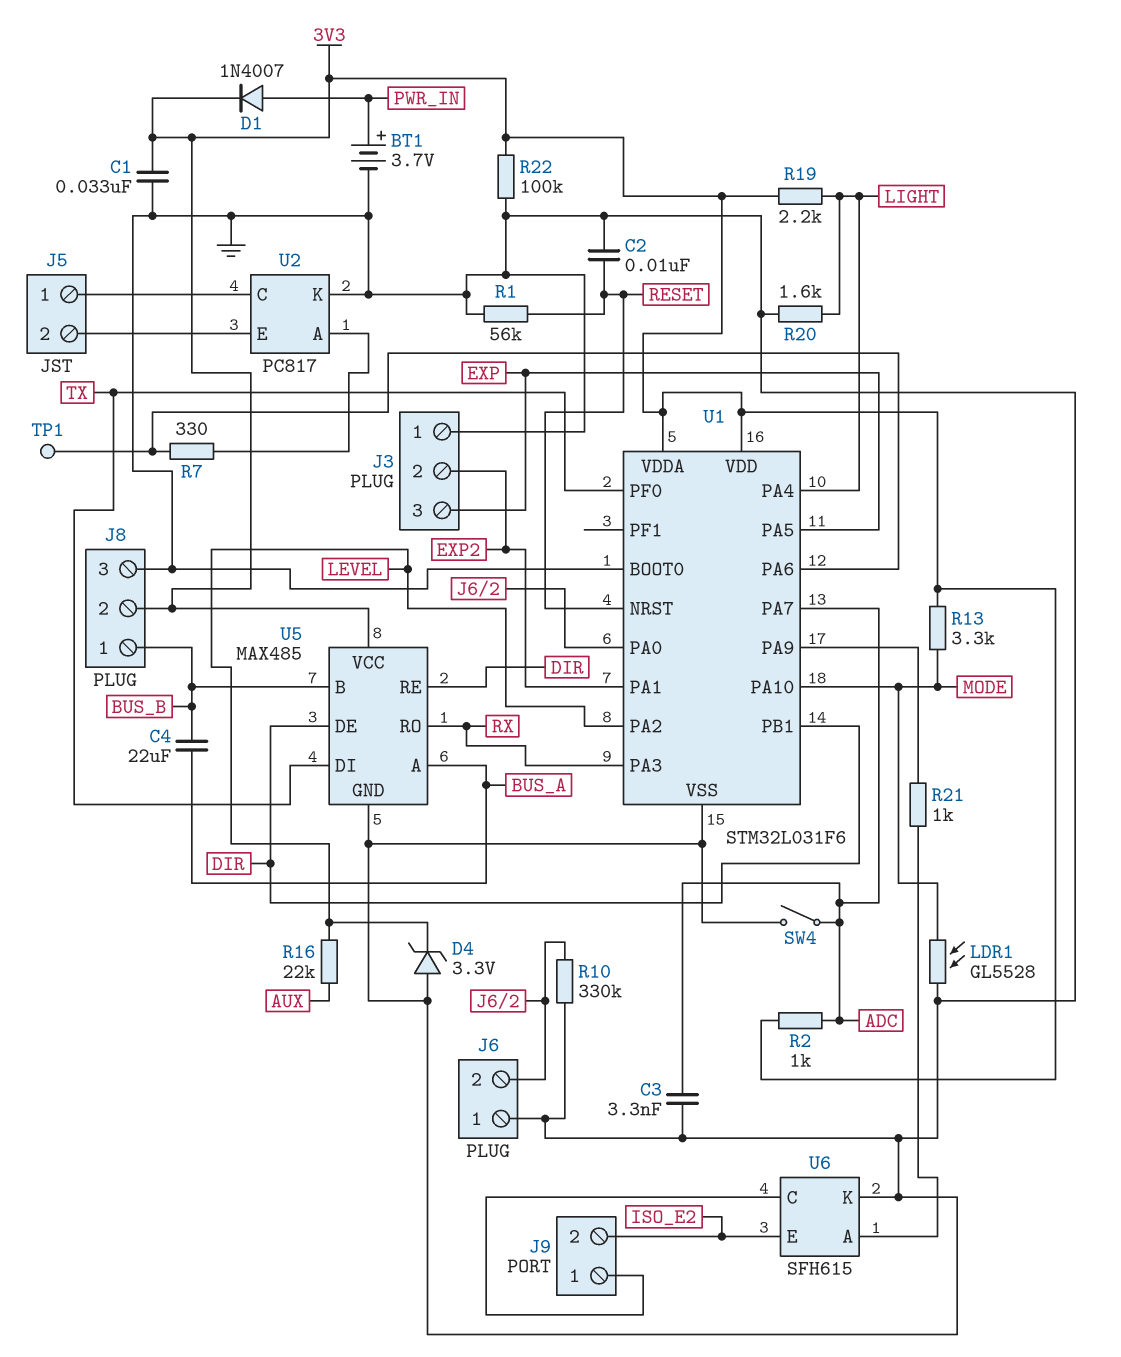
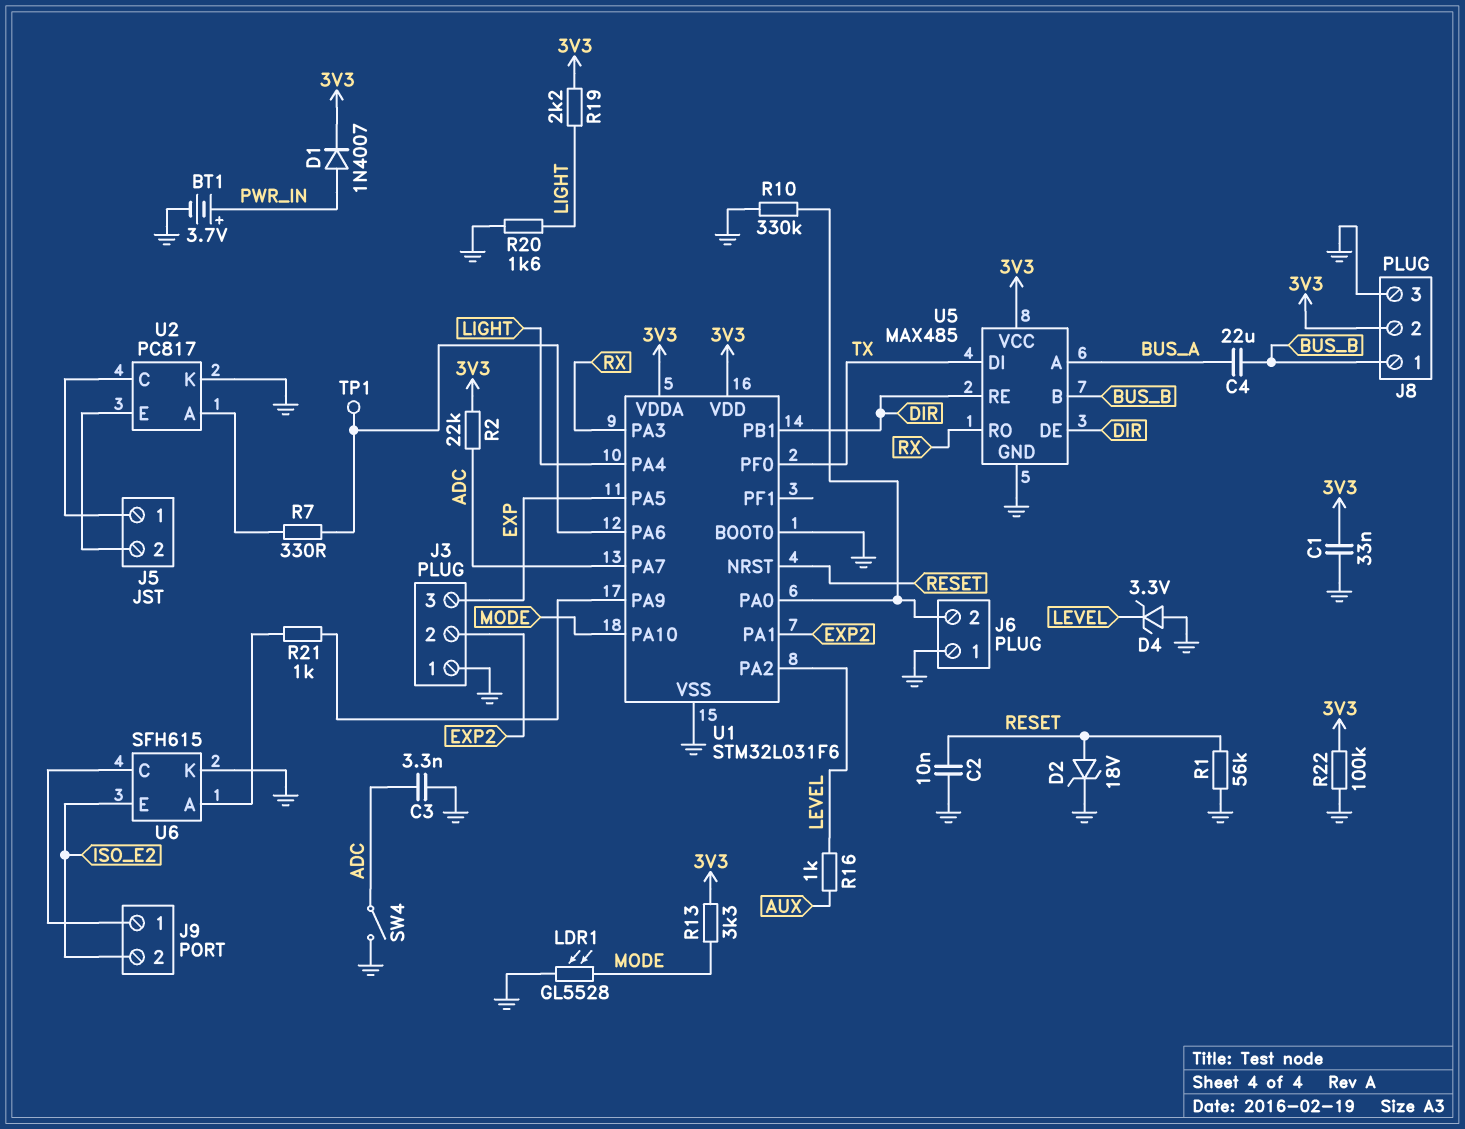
D2: none -> zener 18V (A RESET, K GND)
R2: 1k (3V3, ADC) -> 22k (3V3, ADC)
R16: 22k (AUX, LEVEL) -> 1k (AUX, LEVEL)

